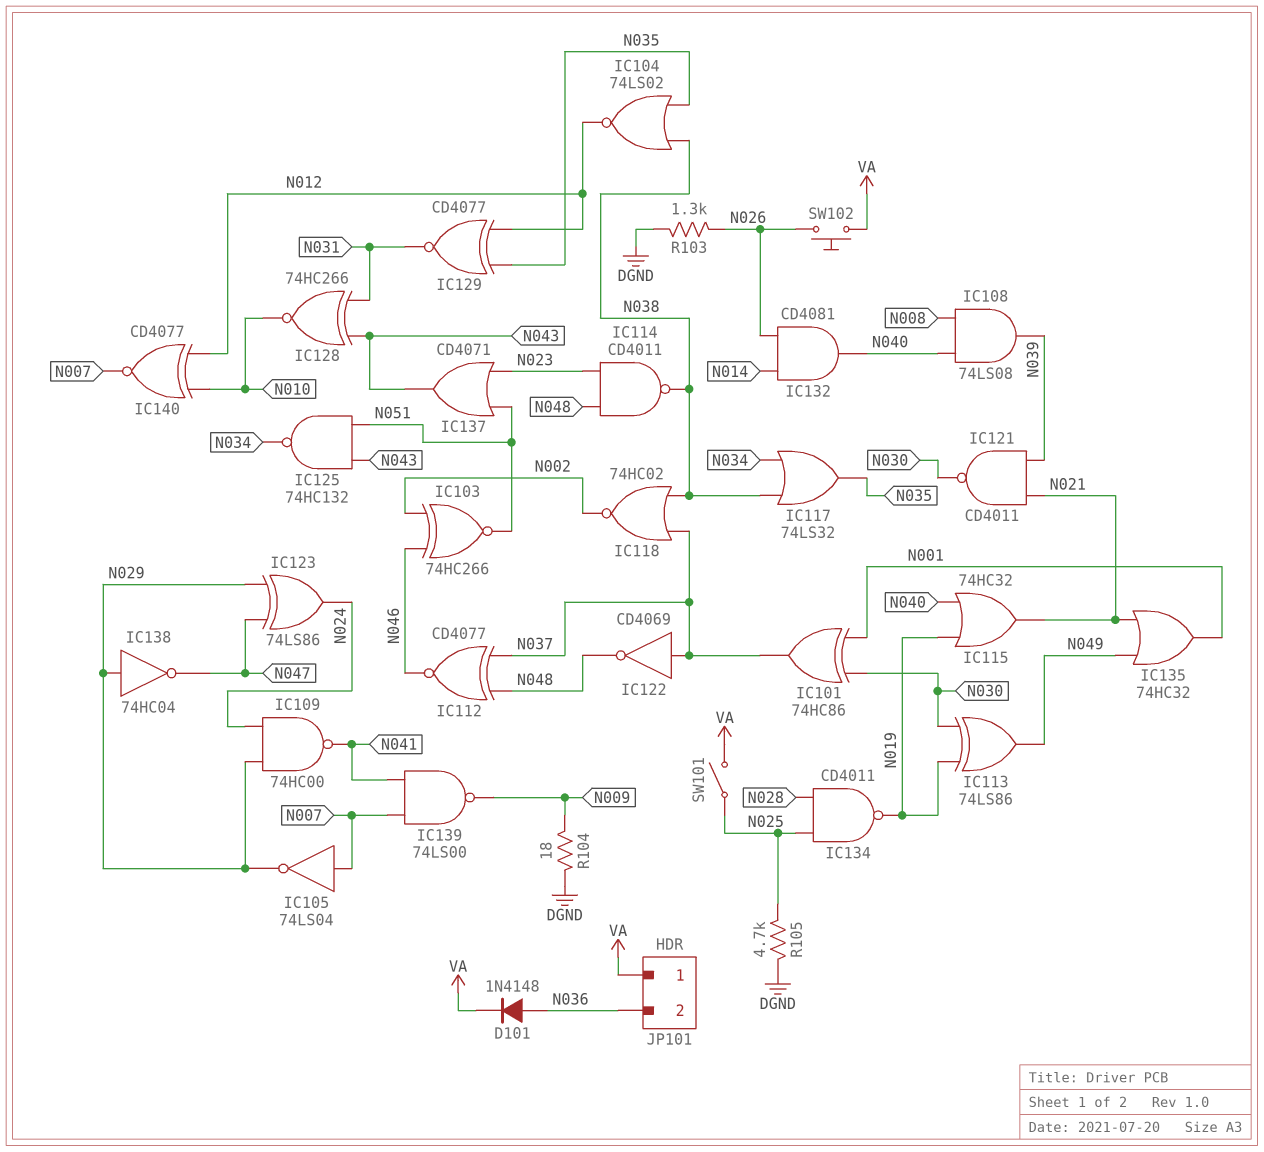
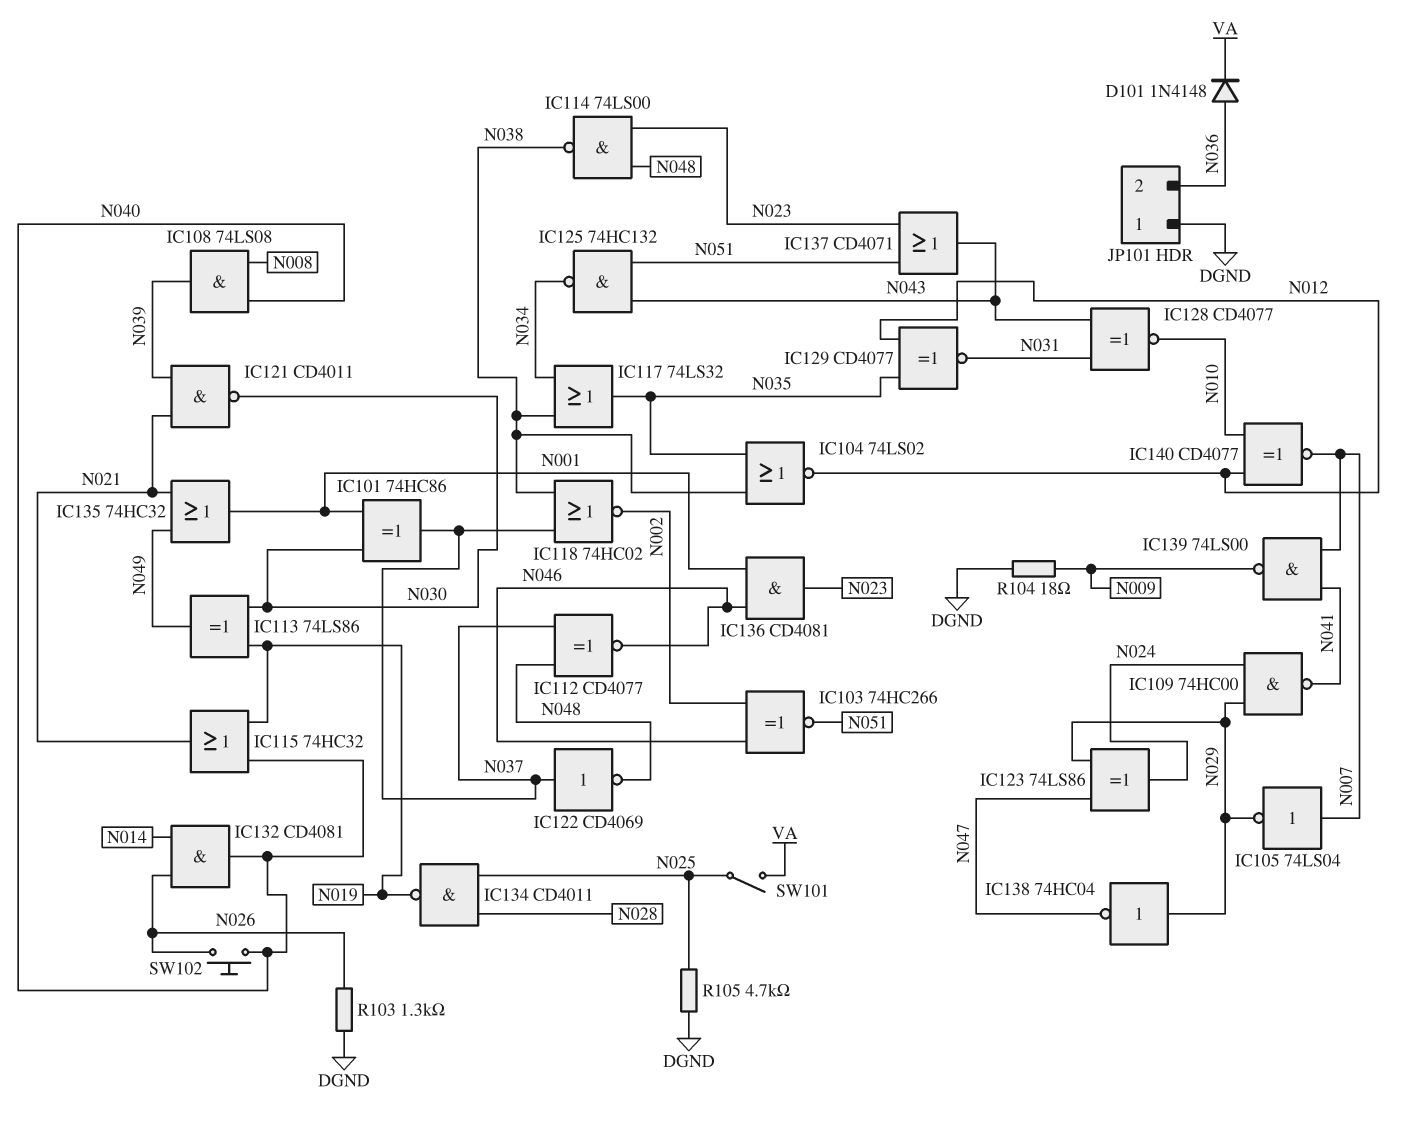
IC114: NAND CD4011 (in N023, in N048, out N038) -> NAND 74LS00 (in N023, in N048, out N038)
IC128: XNOR 74HC266 (in N031, in N043, out N010) -> XNOR CD4077 (in N031, in N043, out N010)
IC136: none -> AND CD4081 (in N001, in N046, out N023)
JP101 pin 1: VA -> DGND
SW102: button (N026, VA) -> button (N026, N040)

